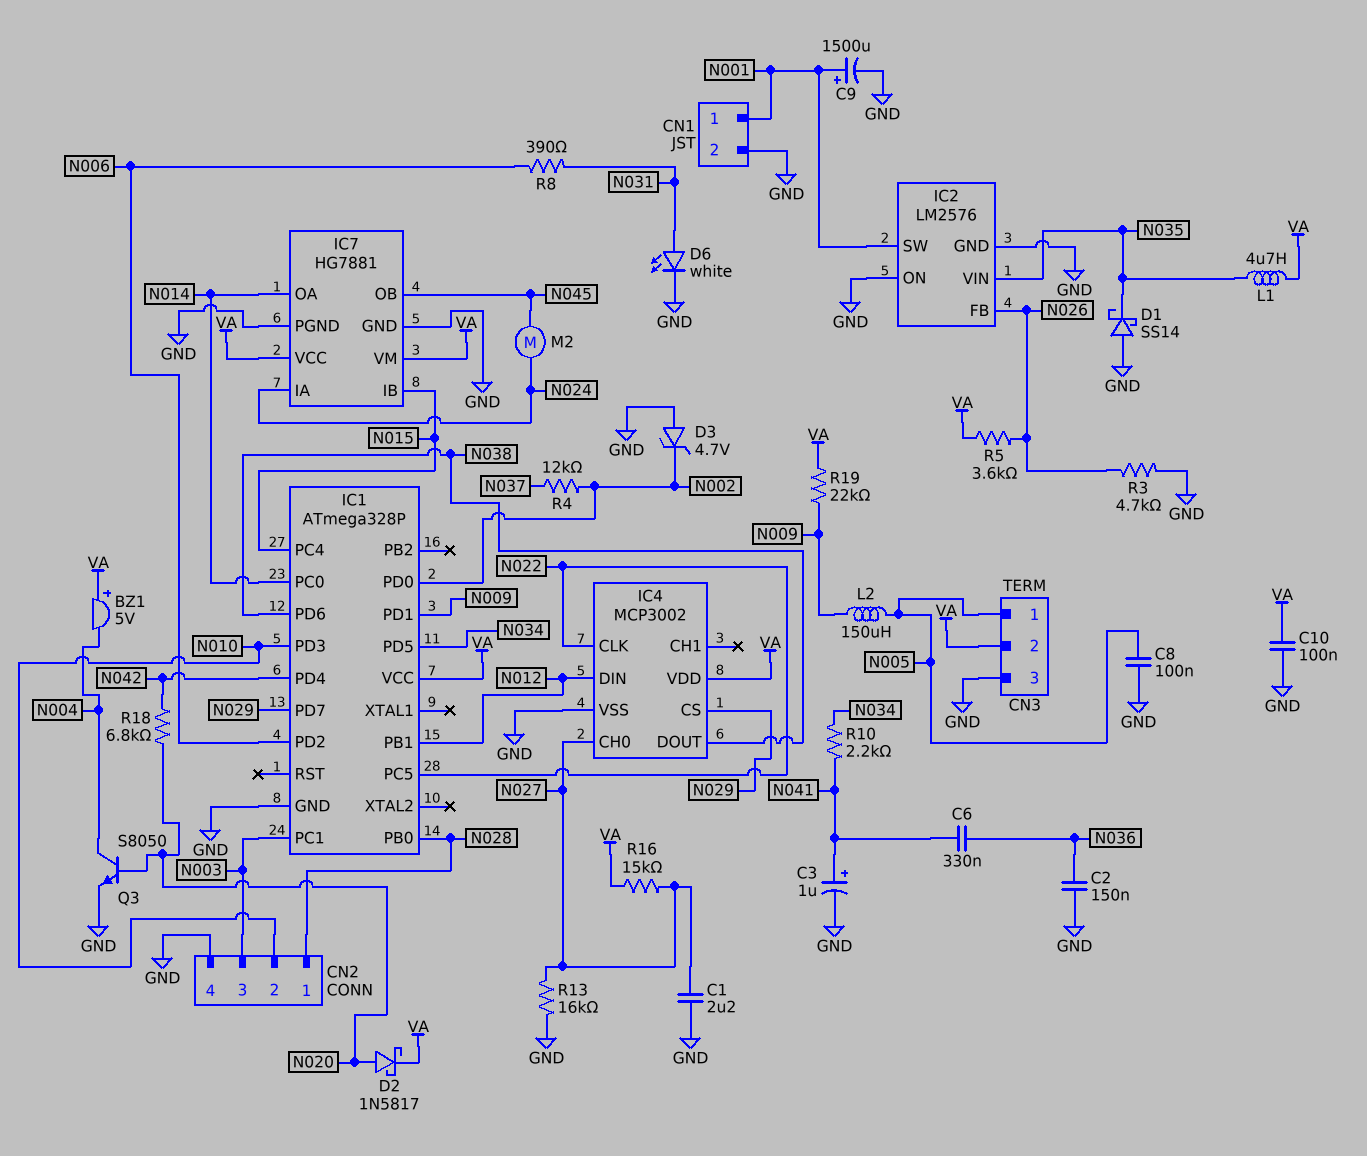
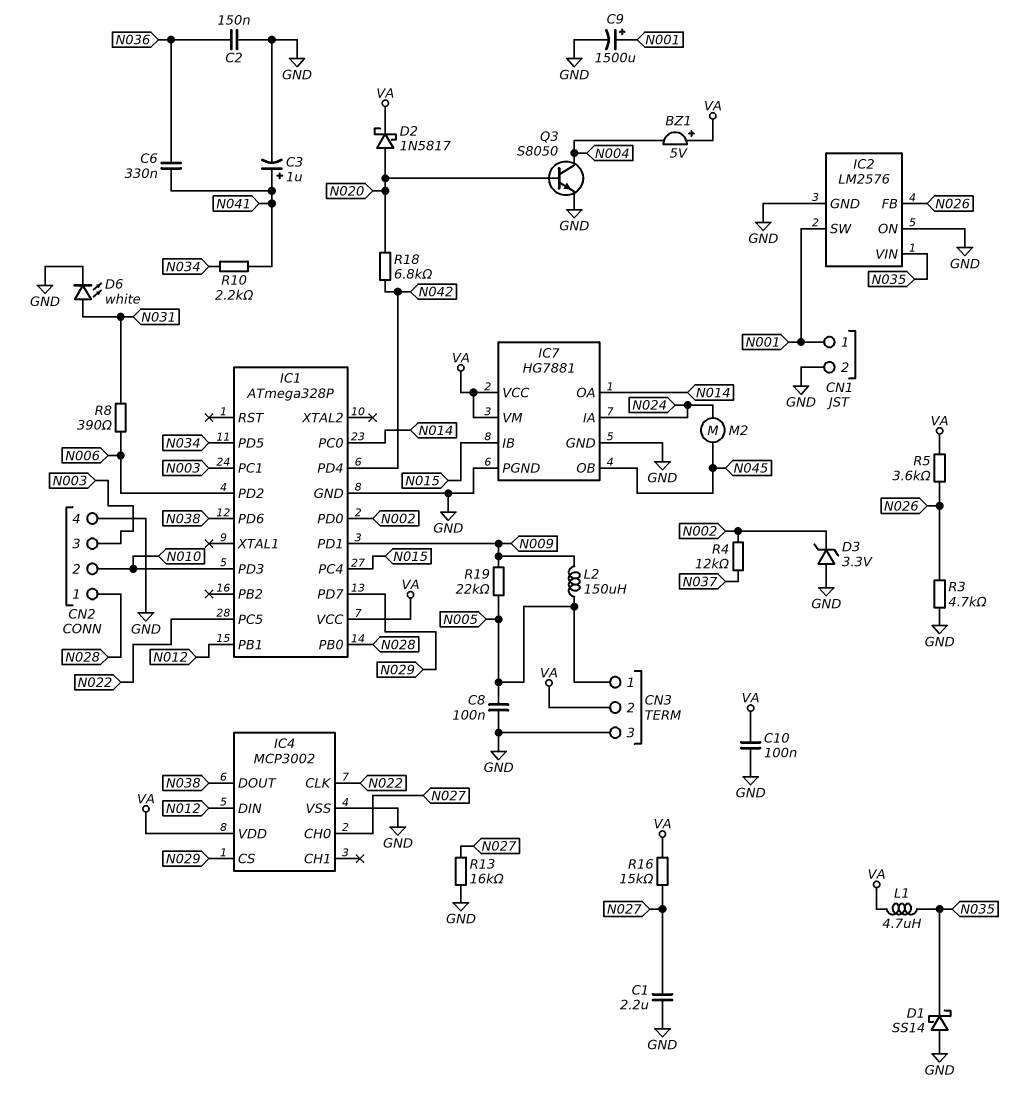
D3: zener 4.7V (A GND, K N002) -> zener 3.3V (A GND, K N002)
R19: 22k (N009, VA) -> 22k (N005, N009)

